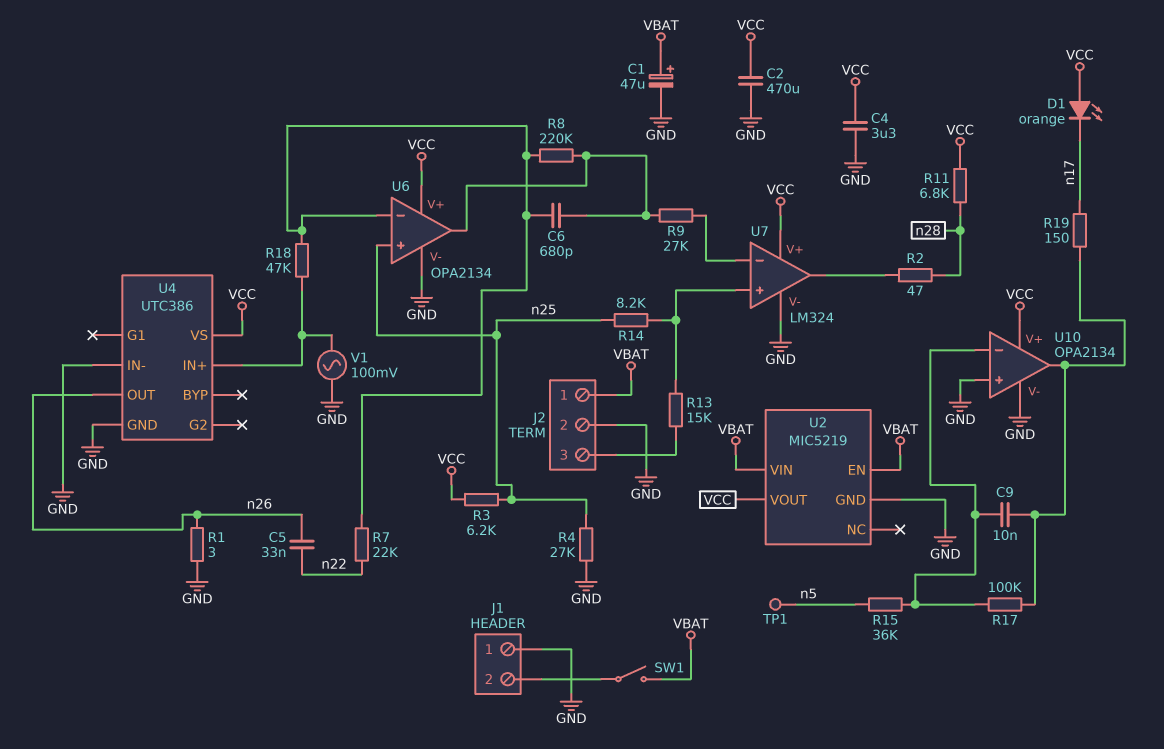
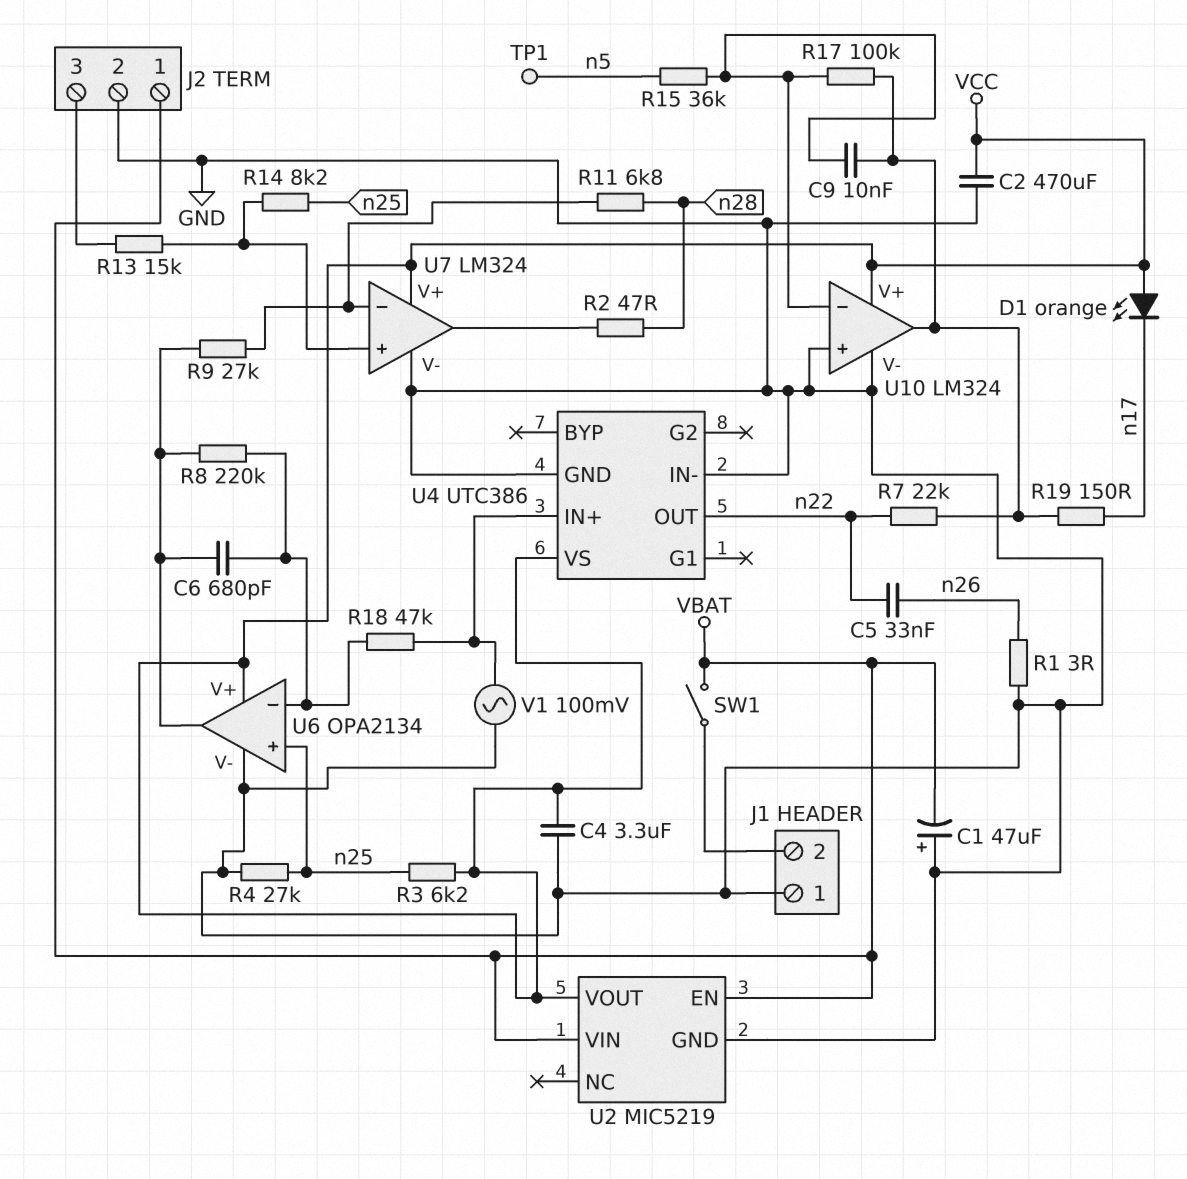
C1: 47uF (plus VBAT, minus GND) -> 47uF (plus GND, minus VBAT)
R7: 22k (U6/in-, n22) -> 22k (U10/out, n22)
R11: 6.8k (VCC, n28) -> 6.8k (U7/in-, n28)
U4 pin OUT: n26 -> n22
U10: OPA2134 -> LM324

